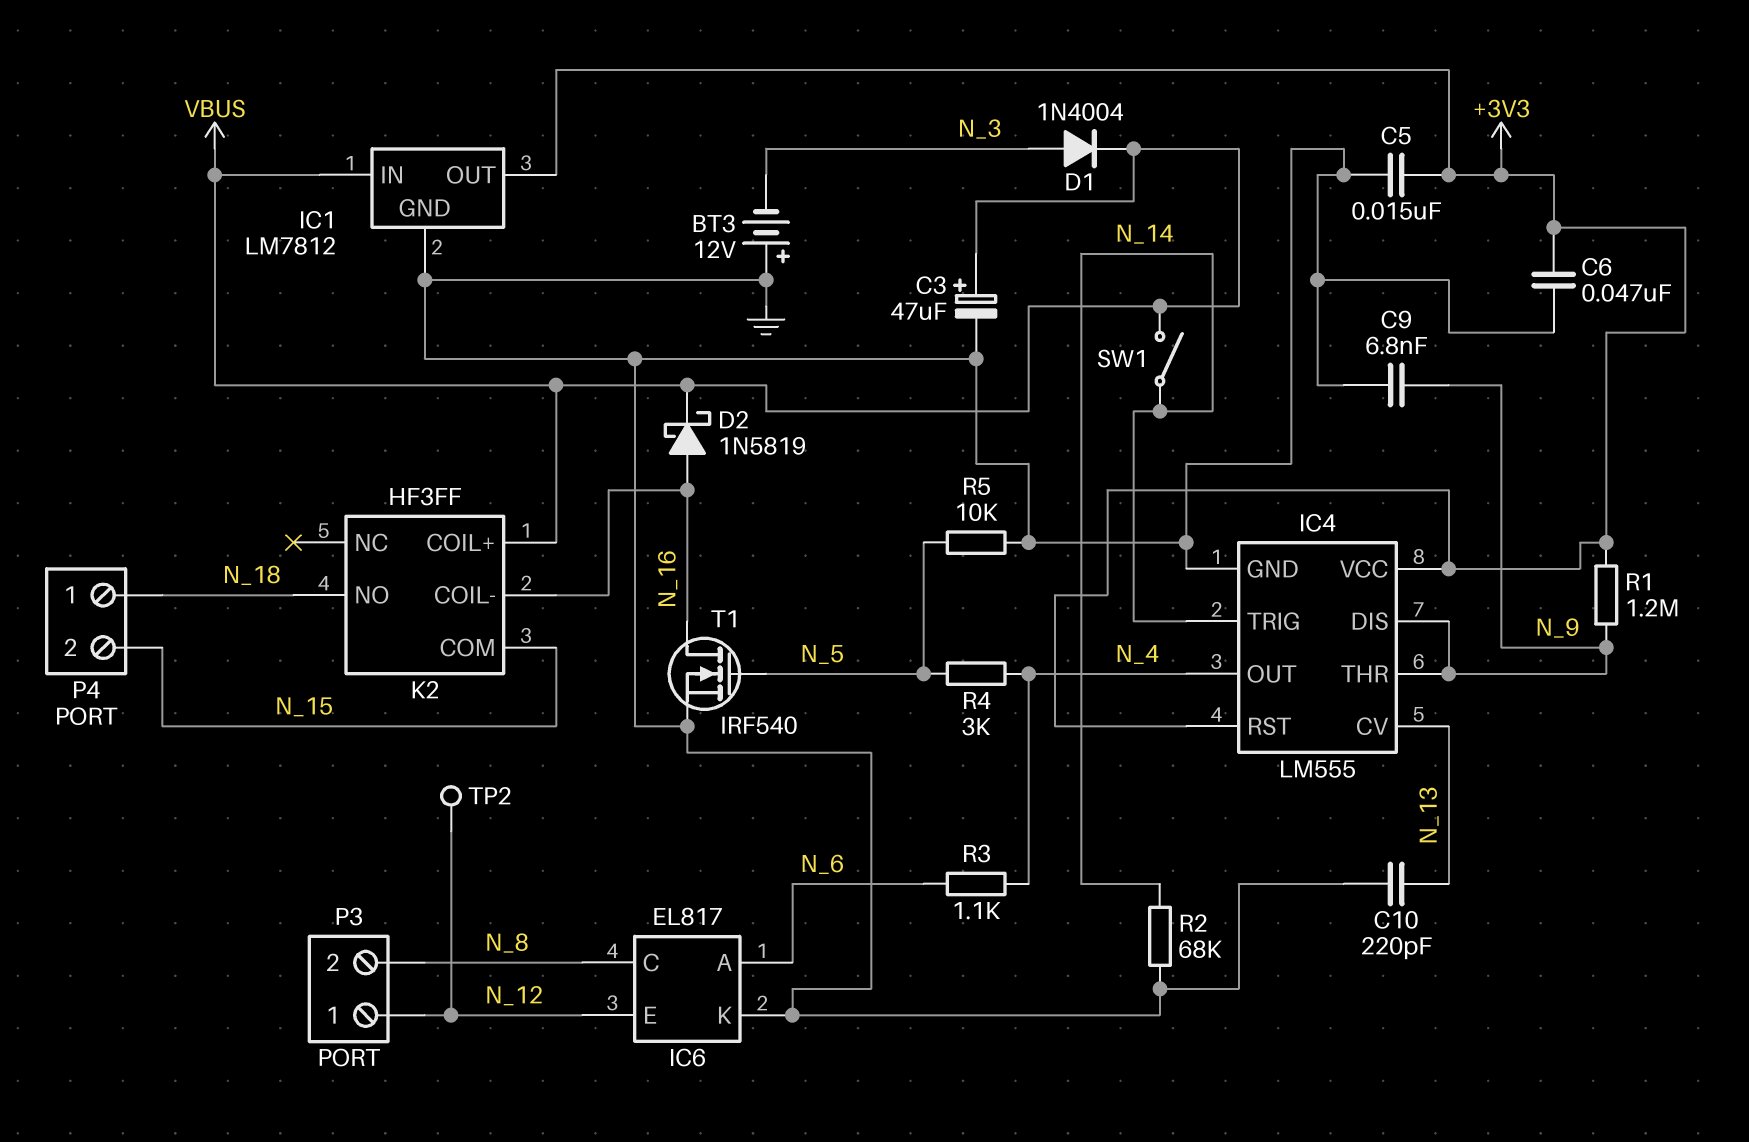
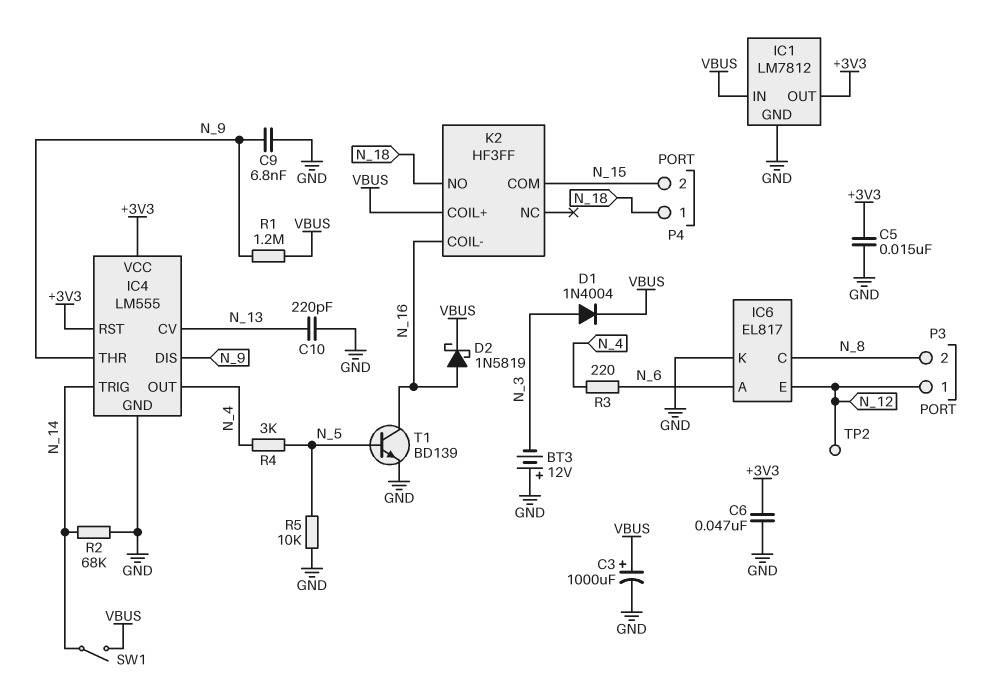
C3: 47uF (plus VBUS, minus GND) -> 1000uF (plus VBUS, minus GND)
R1: 1.2M (+3V3, N_9) -> 1.2M (N_9, VBUS)
R3: 1.1k (N_4, N_6) -> 220 (N_4, N_6)
T1: NMOS IRF540 (G N_5, D N_16, S GND) -> NPN BD139 (B N_5, C N_16, E GND)

